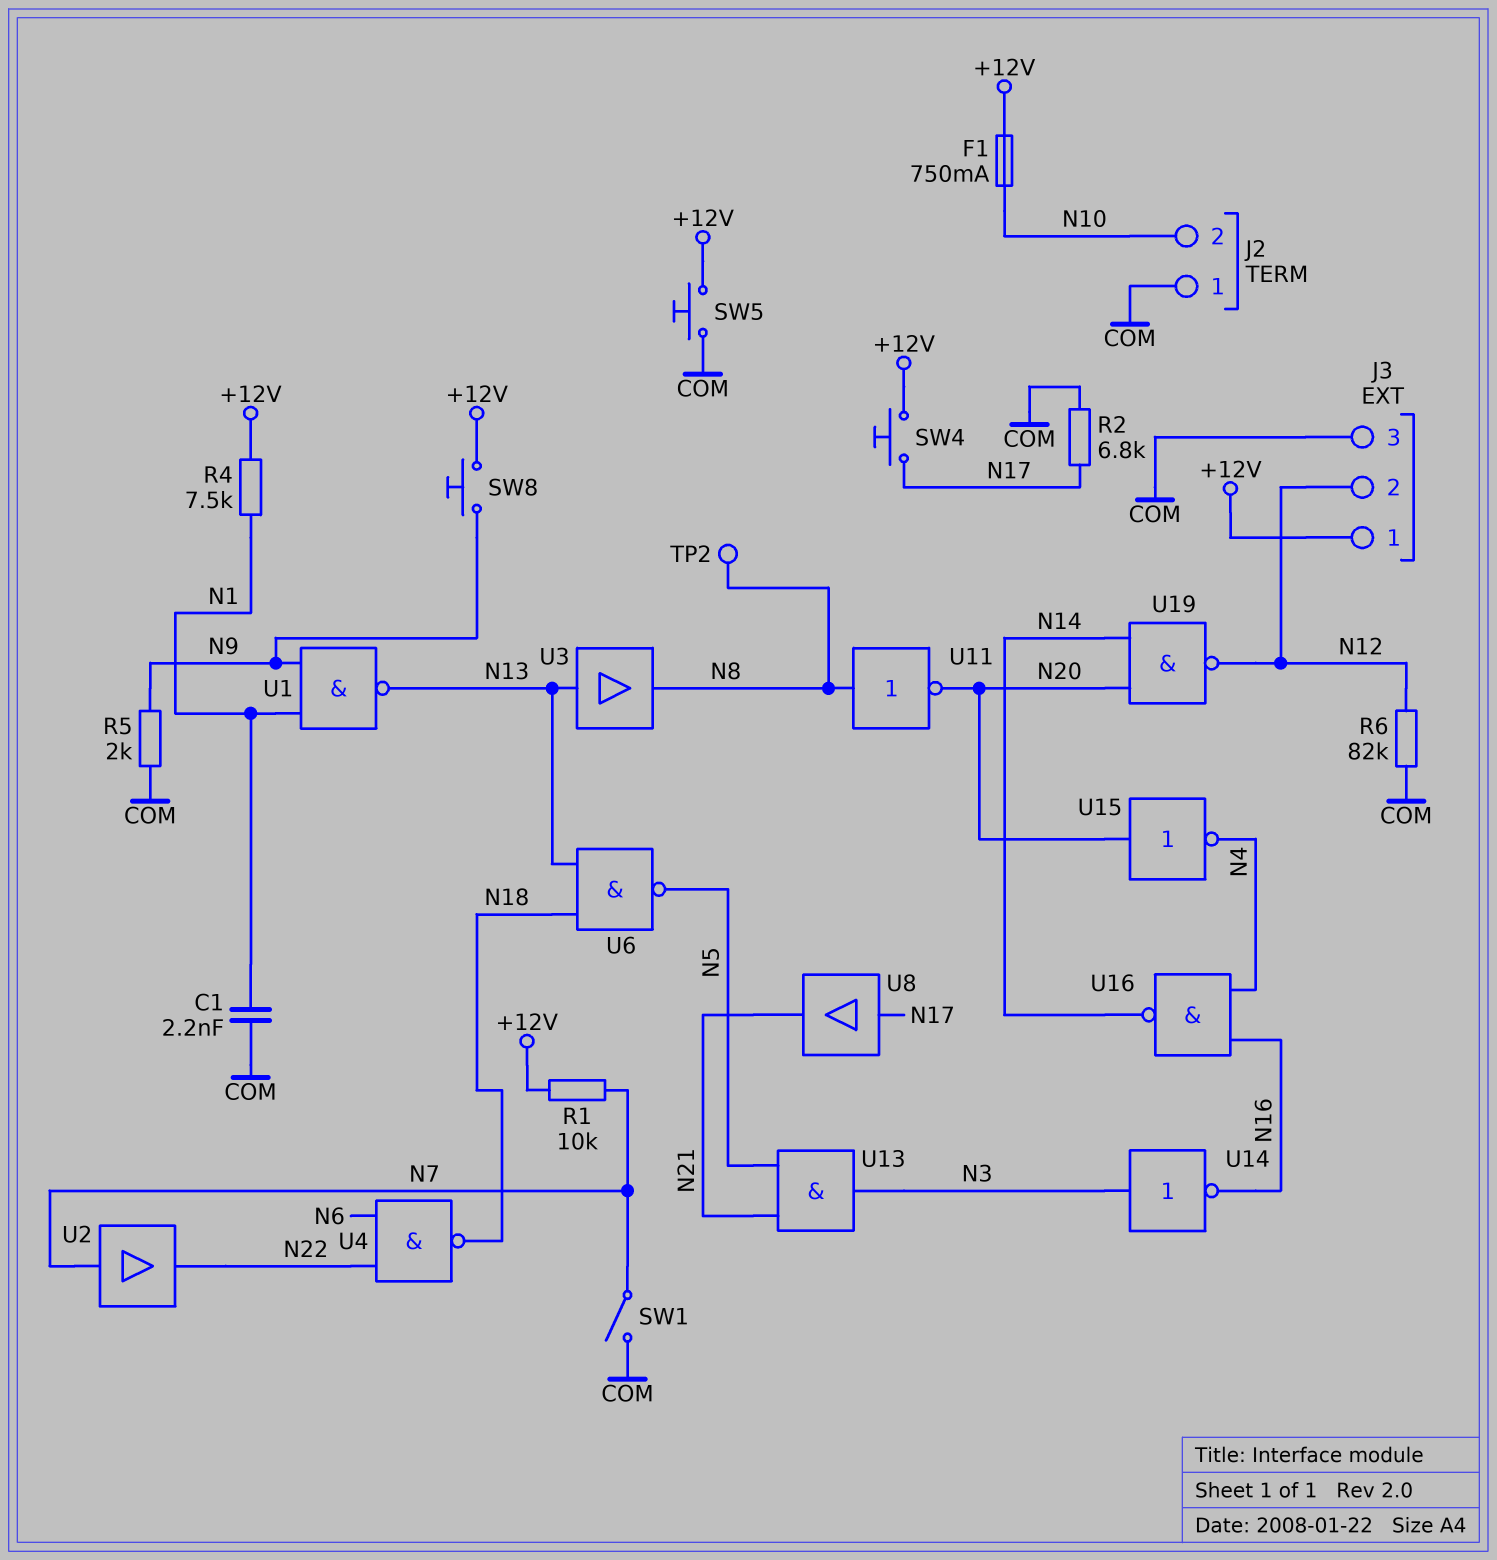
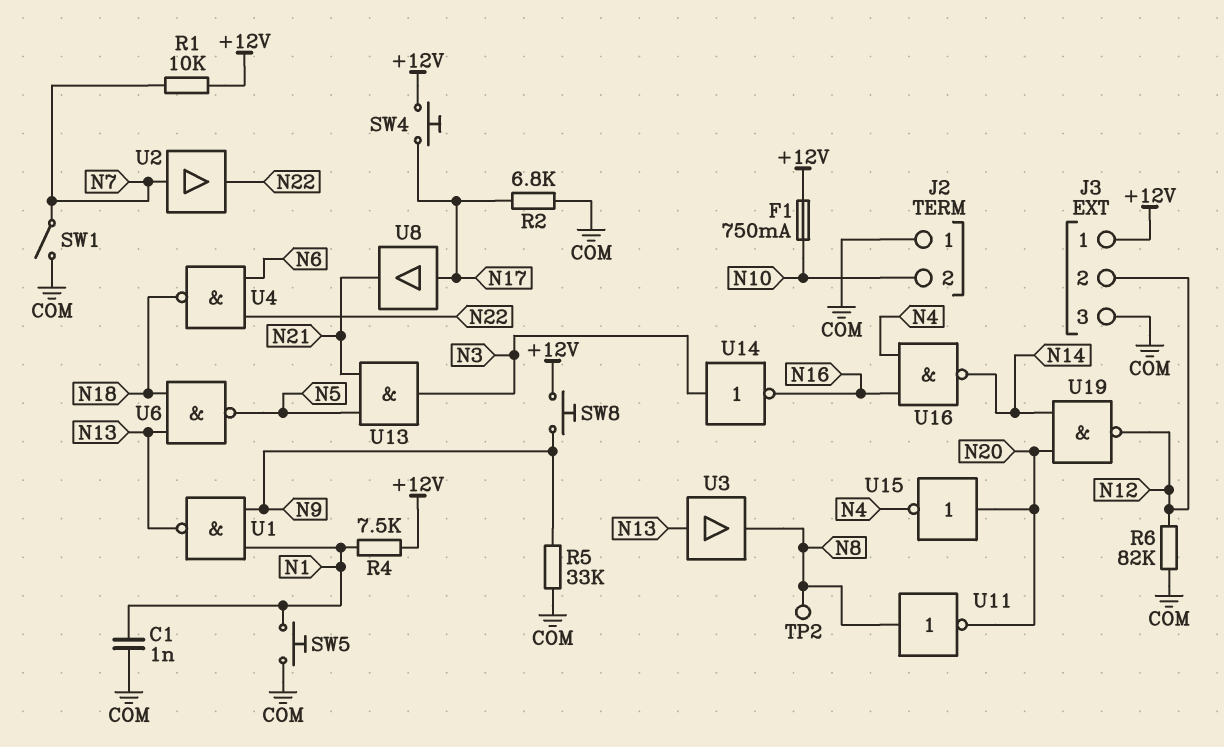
C1: 2.2nF (COM, N1) -> 1nF (COM, N1)
R5: 2k (COM, N9) -> 33k (COM, N9)
SW5: button (+12V, COM) -> button (COM, N1)

